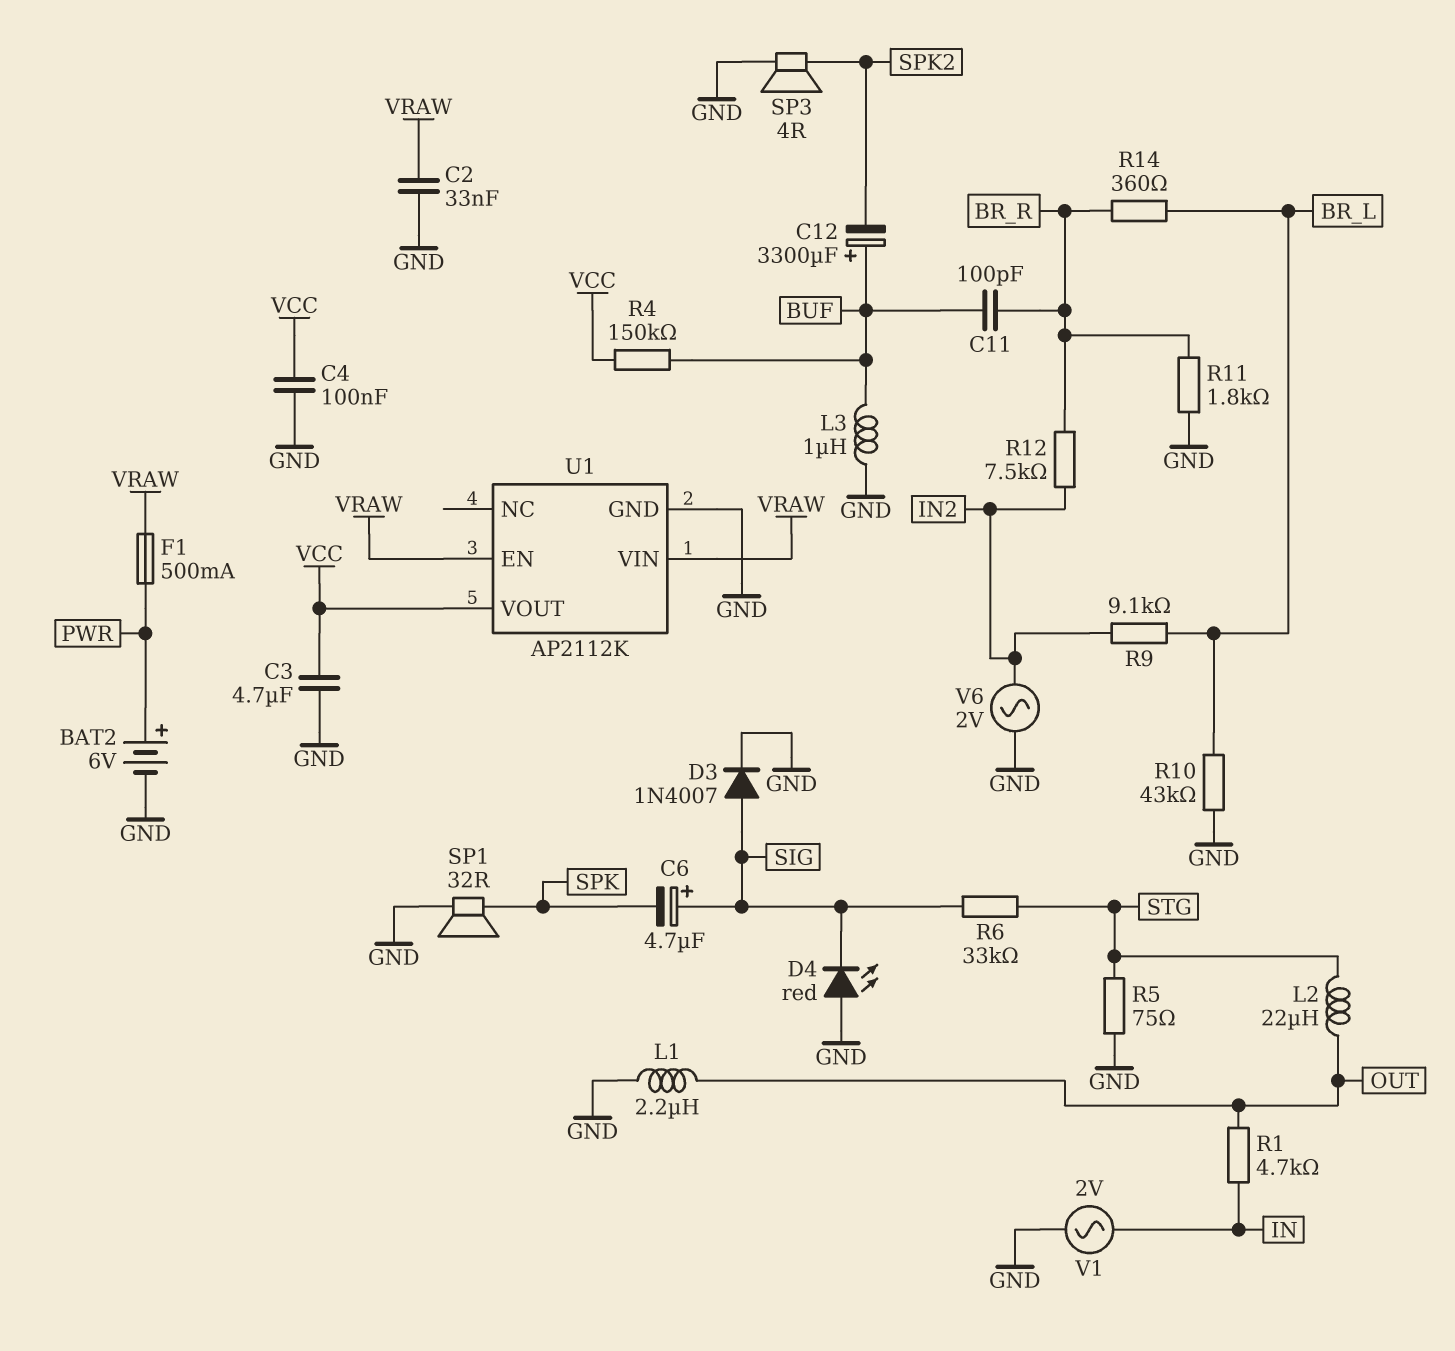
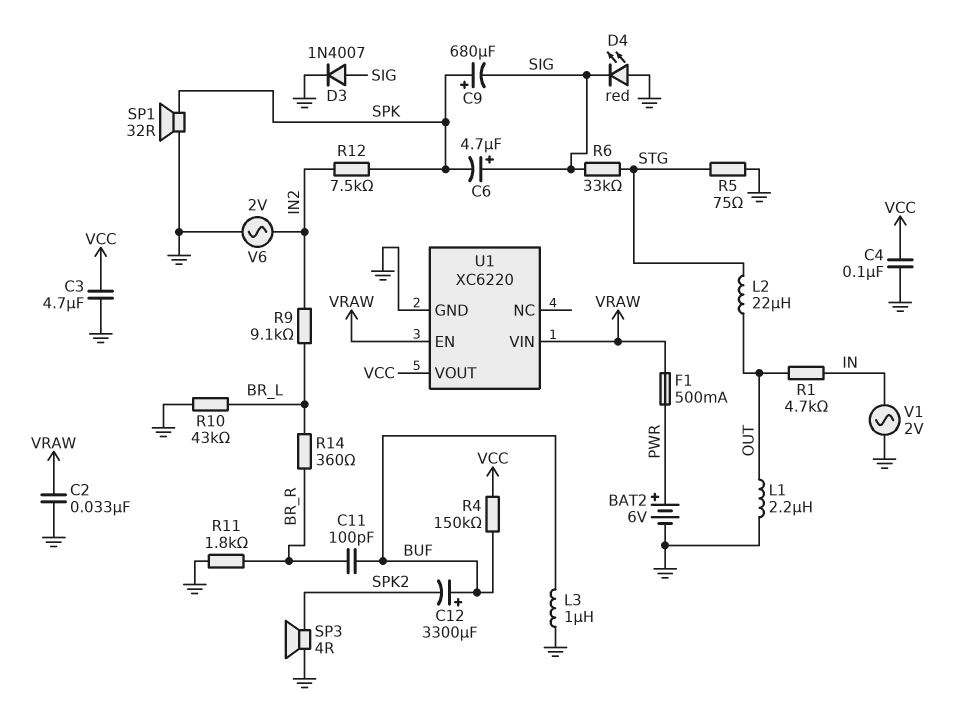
C9: none -> 680uF (plus SPK, minus SIG)
R12: 7.5k (BR_R, IN2) -> 7.5k (IN2, SPK)
U1: AP2112K -> XC6220

